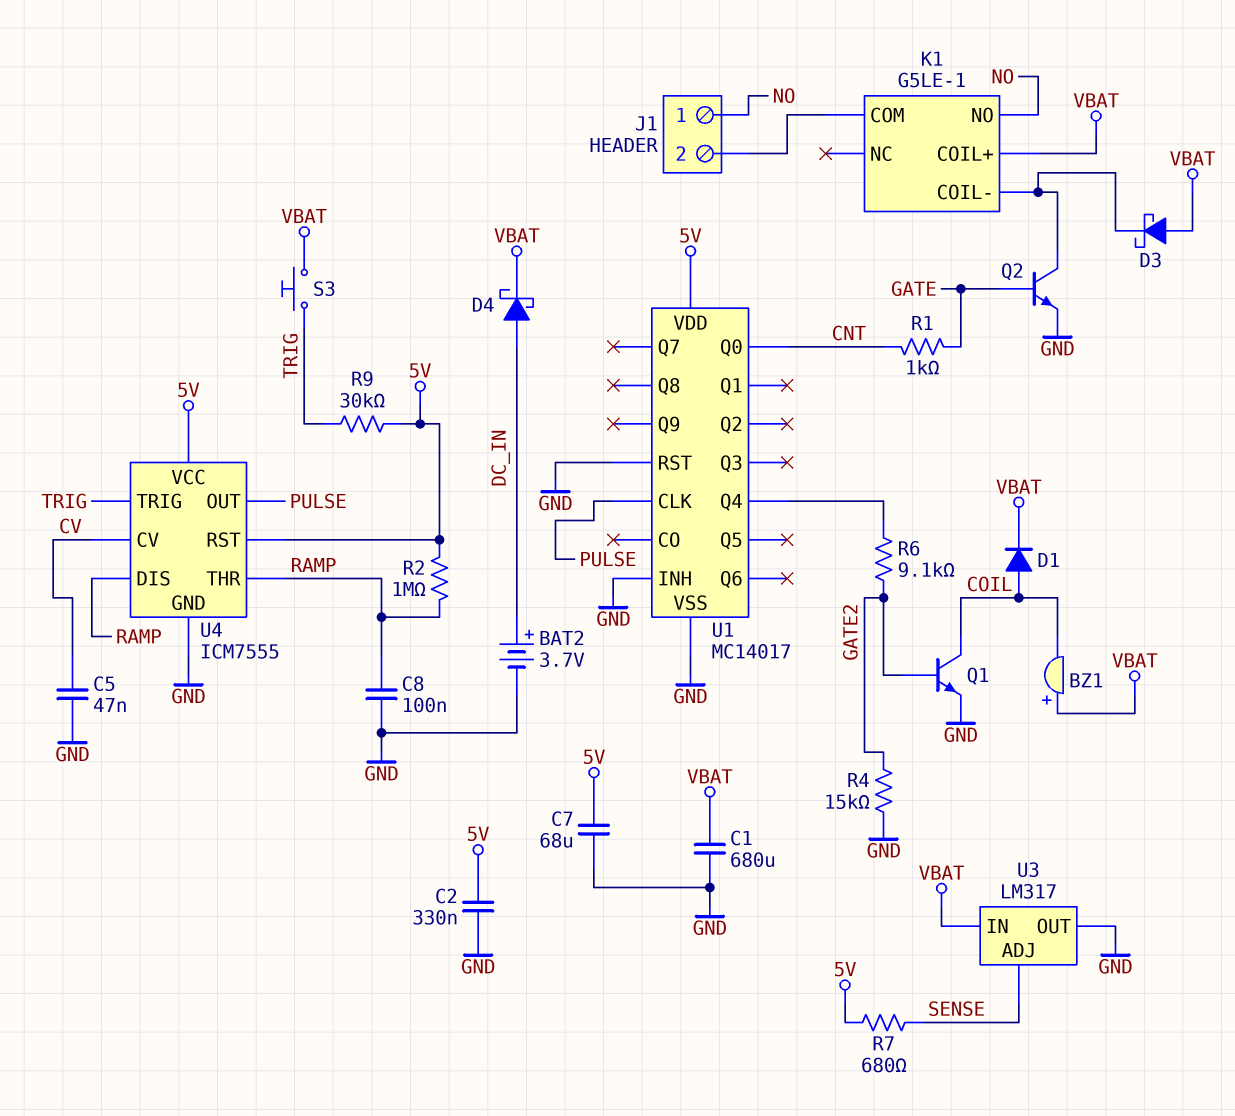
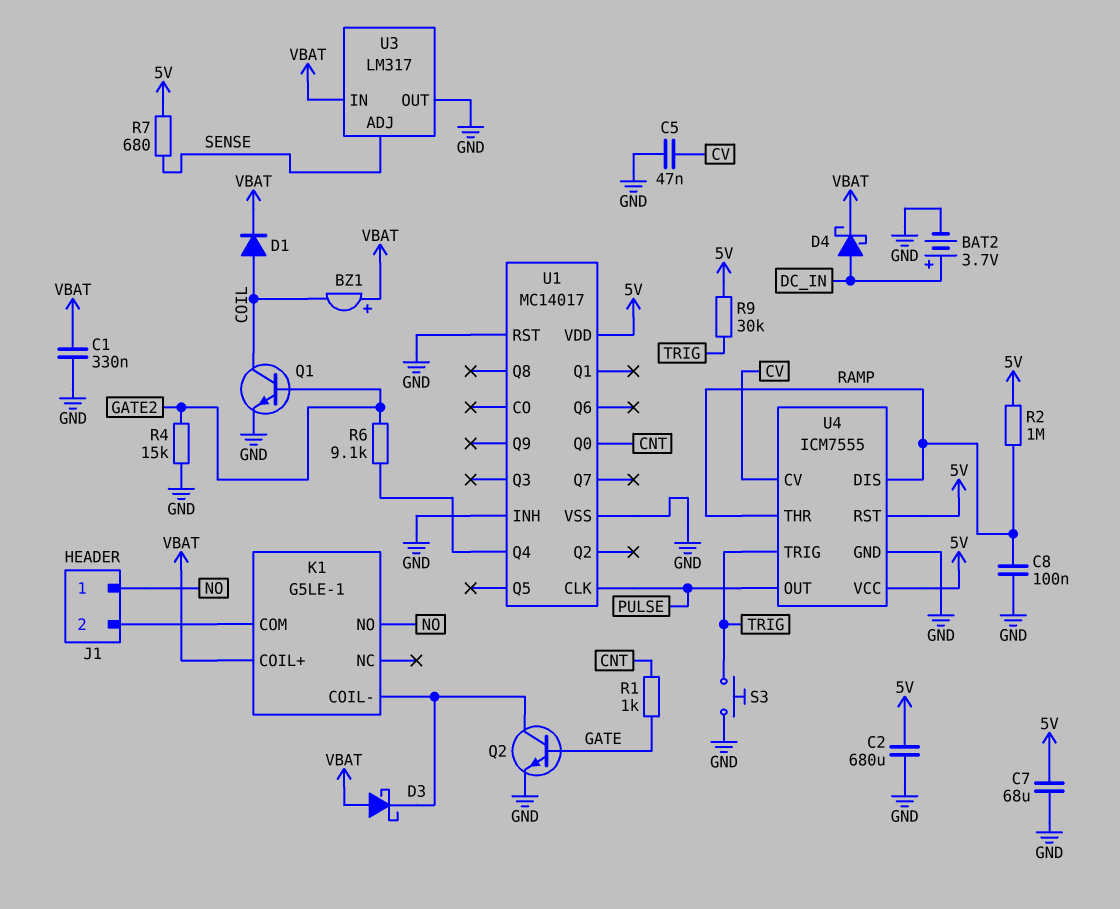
C1: 680uF (GND, VBAT) -> 330nF (GND, VBAT)
C2: 330nF (5V, GND) -> 680uF (5V, GND)
S3: button (TRIG, VBAT) -> button (GND, TRIG)

